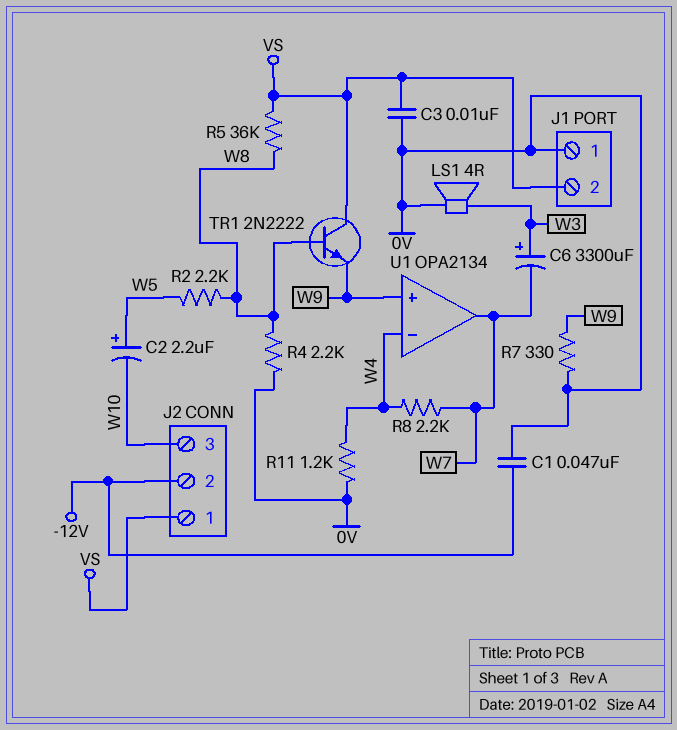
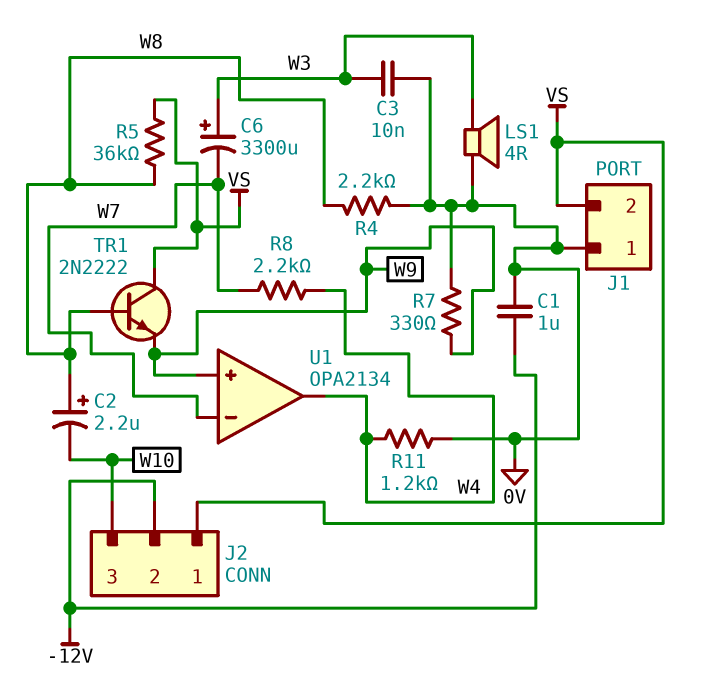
C1: 47nF (-12V, 0V) -> 1uF (-12V, 0V)
C2: 2.2uF (plus W5, minus W10) -> 2.2uF (plus W8, minus W10)
C3: 10nF (0V, VS) -> 10nF (0V, W3)
R2: 2.2k (W5, W8) -> none
U1 pin in-: W4 -> W7
U1 pin out: W7 -> W4

